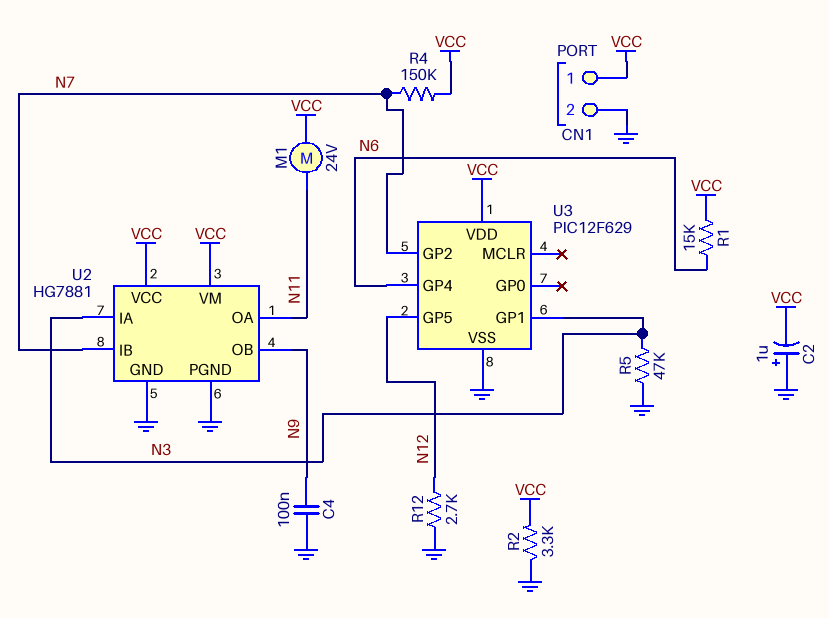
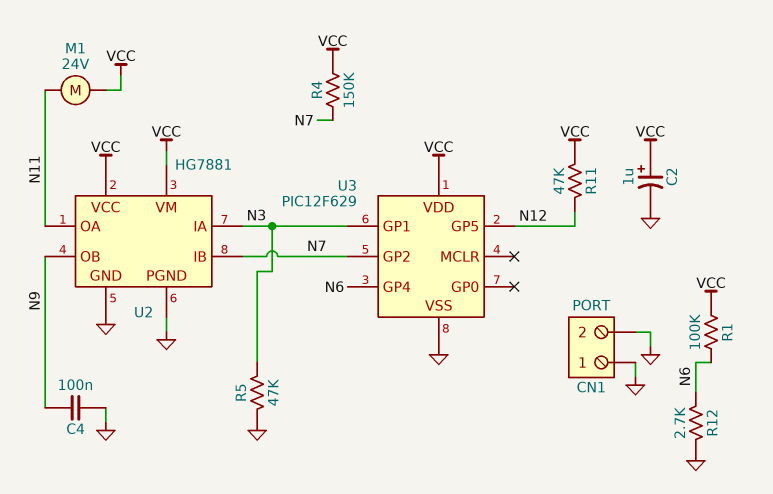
C2: 1uF (plus GND, minus VCC) -> 1uF (plus VCC, minus GND)
CN1 pin 1: VCC -> GND
R1: 15k (N6, VCC) -> 100k (N6, VCC)
R2: 3.3k (GND, VCC) -> none
R11: none -> 47k (N12, VCC)
R12: 2.7k (GND, N12) -> 2.7k (GND, N6)

